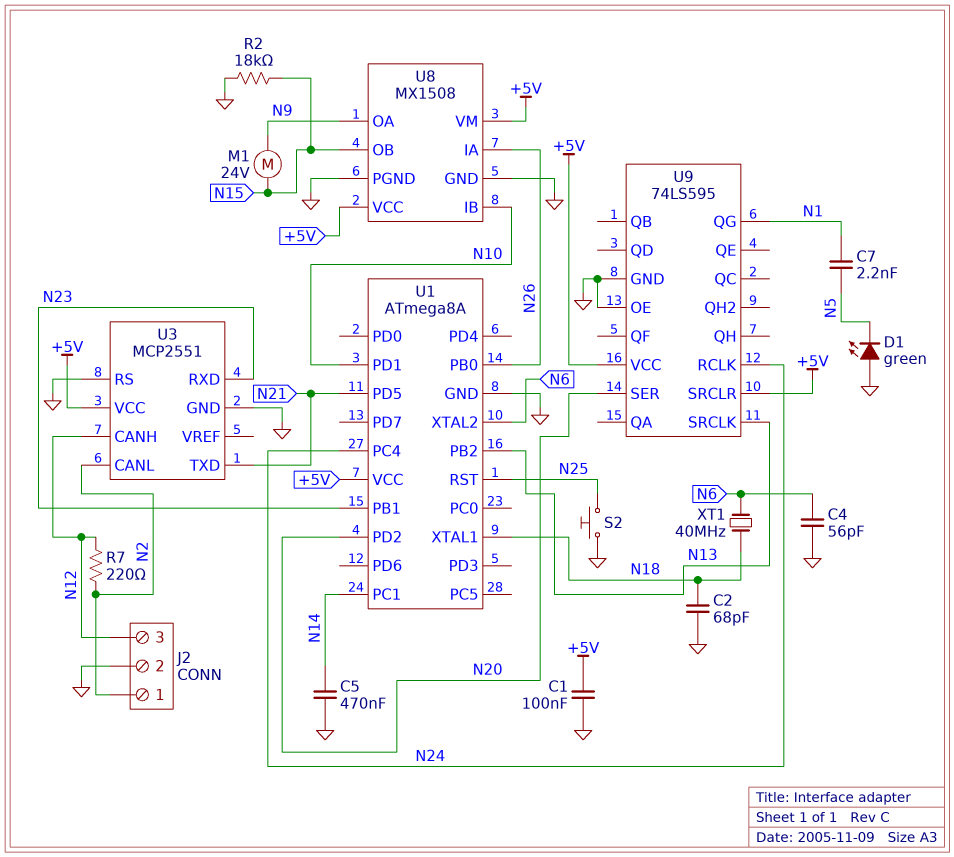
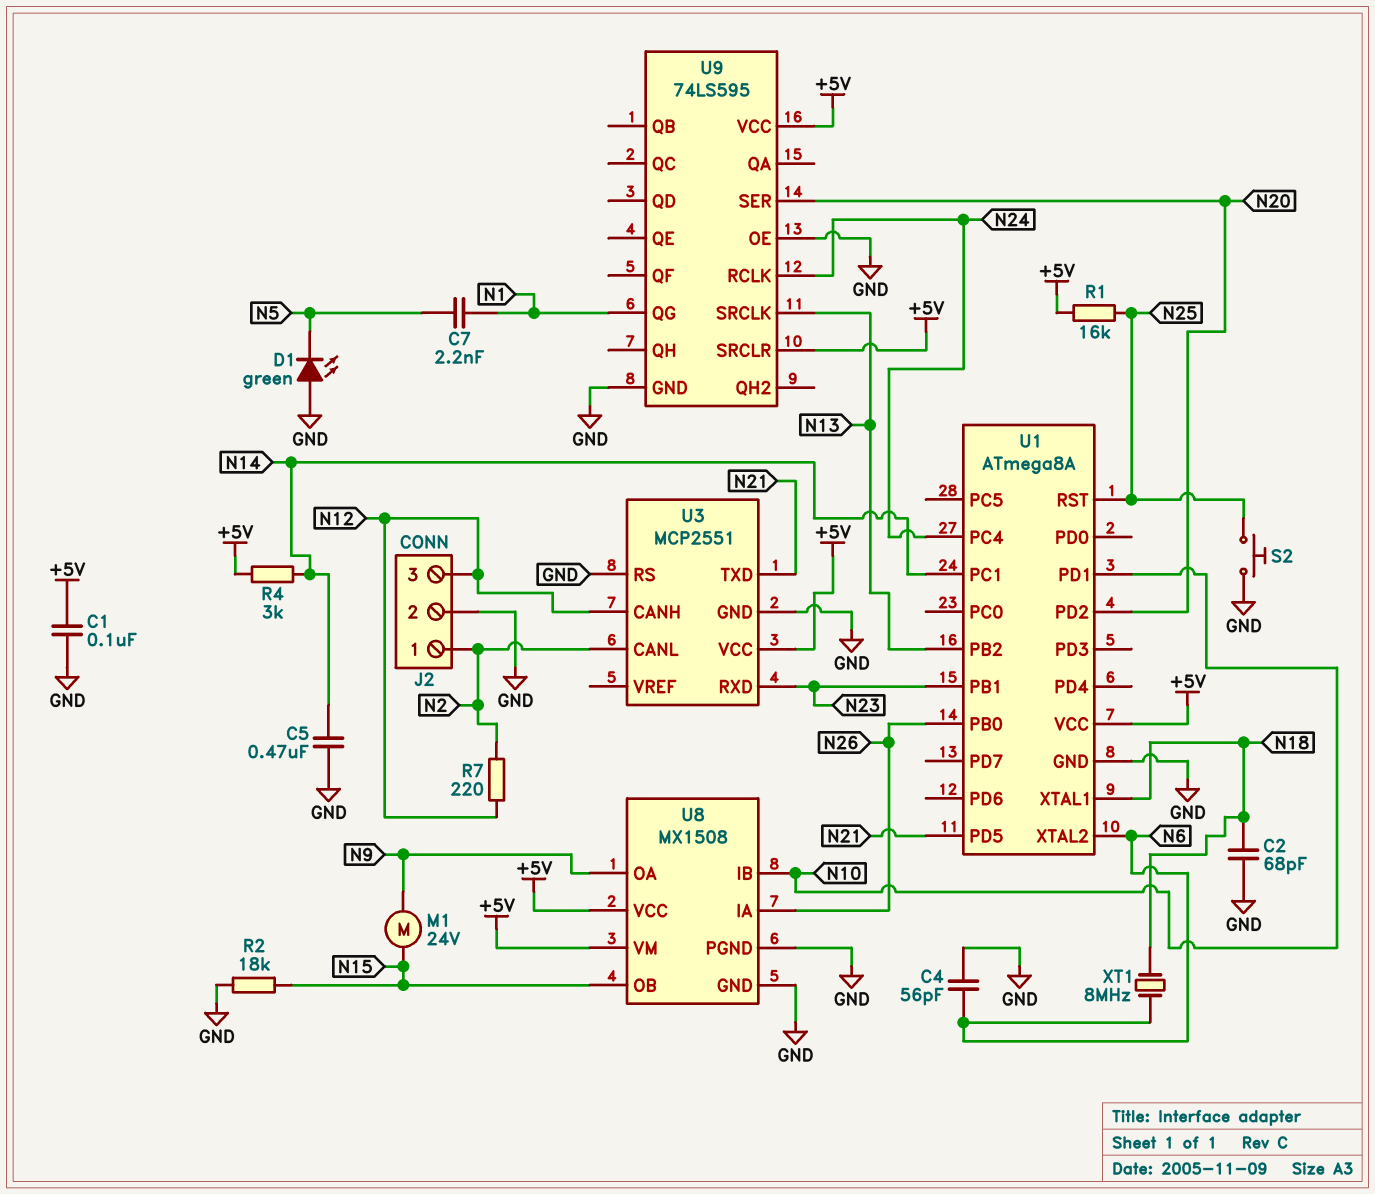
R1: none -> 16k (+5V, N25)
R4: none -> 3k (+5V, N14)
XT1: 40MHz (N6, N18) -> 8MHz (N6, N18)

